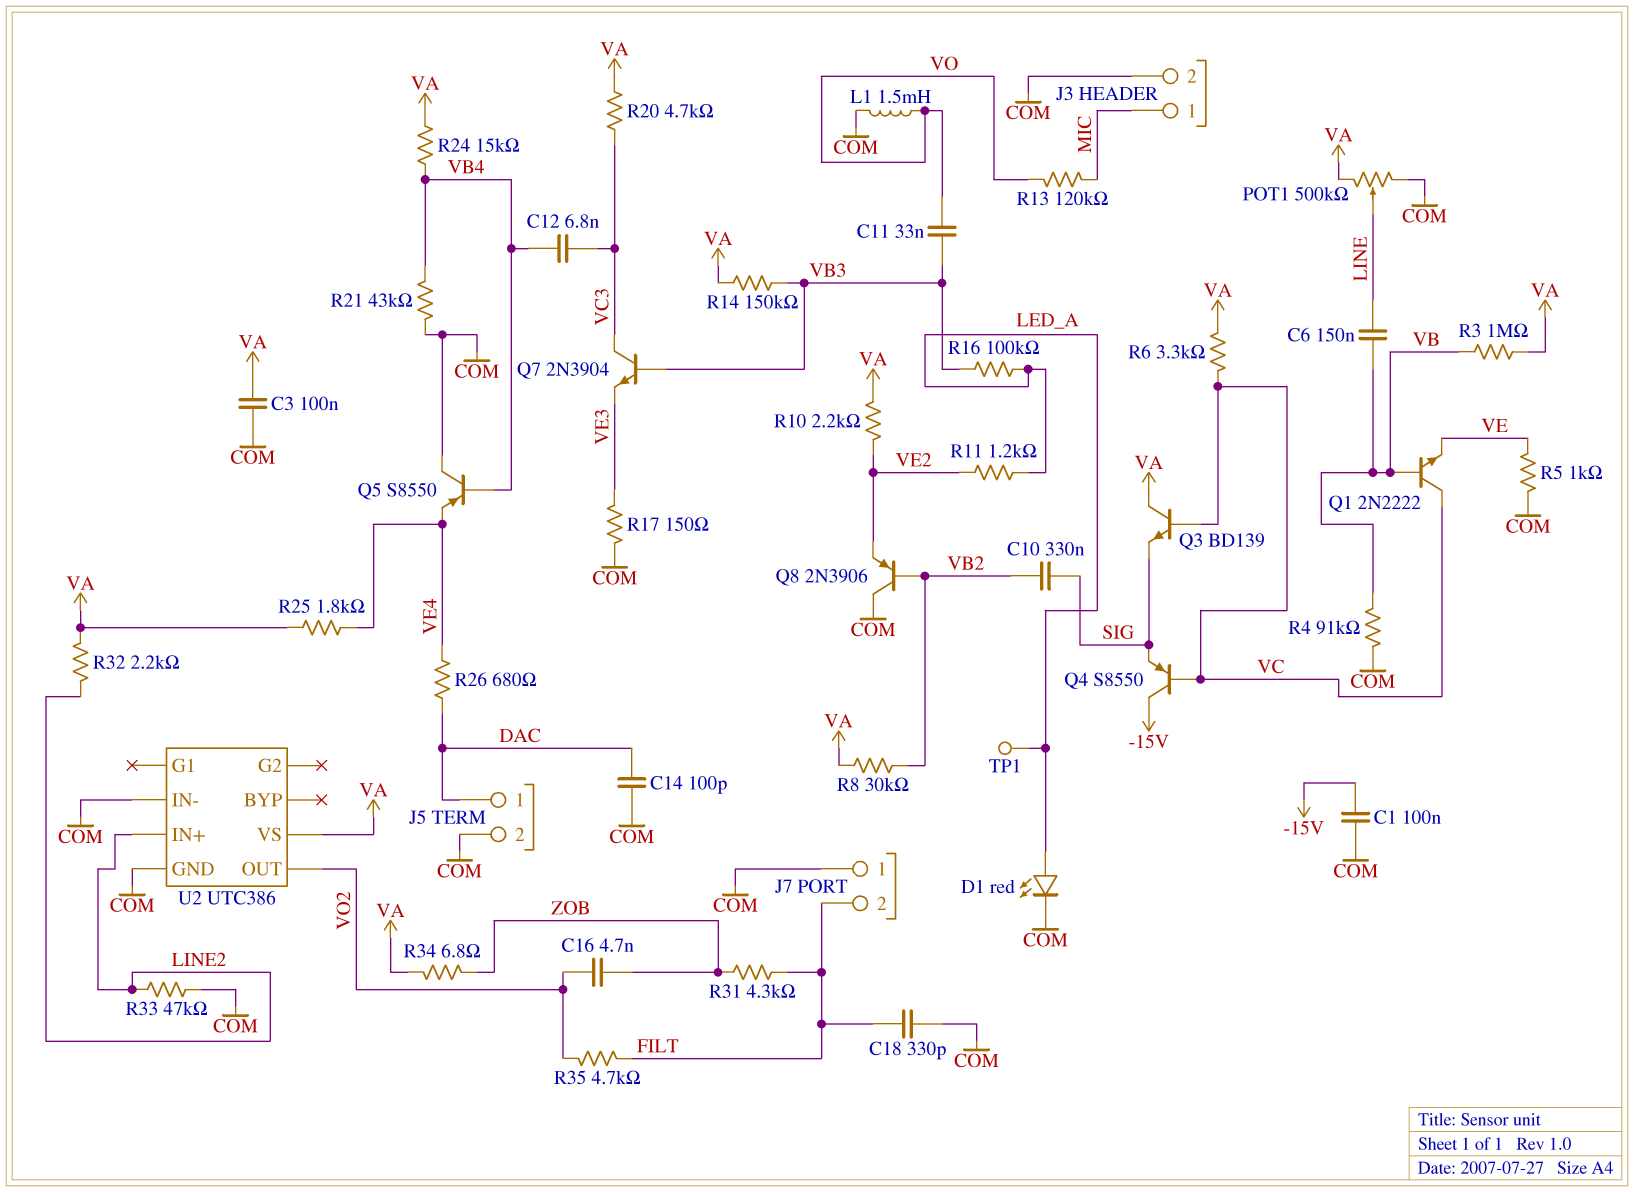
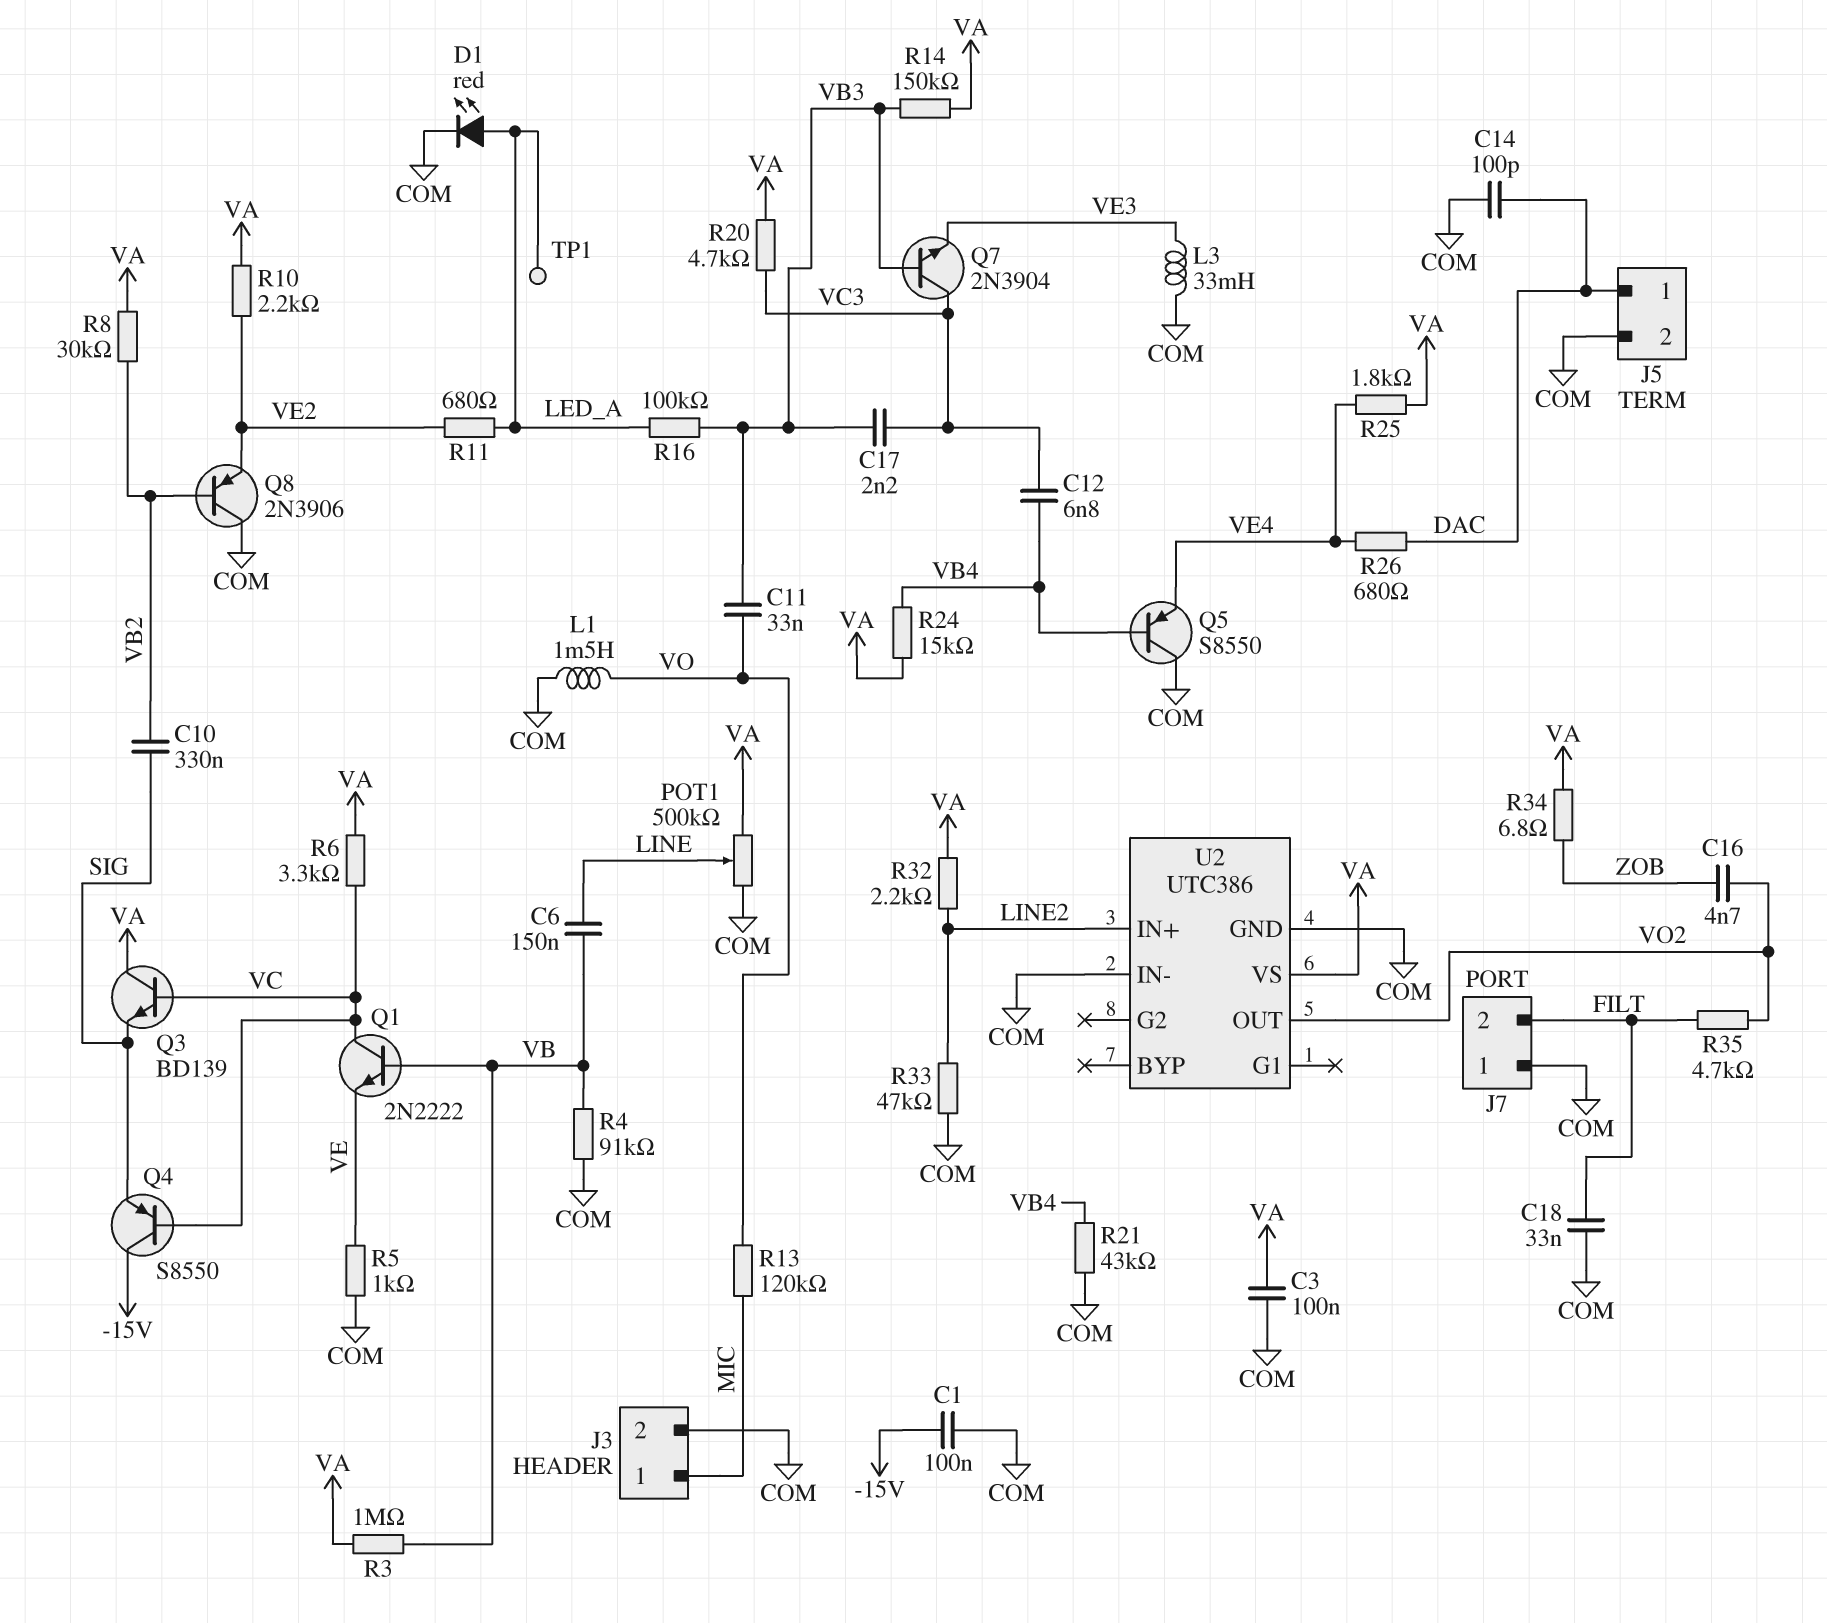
C17: none -> 2.2nF (VB3, VC3)
C18: 330pF (COM, FILT) -> 33nF (COM, FILT)
L3: none -> 33mH (COM, VE3)
R11: 1.2k (LED_A, VE2) -> 680 (LED_A, VE2)
R17: 150 (COM, VE3) -> none
R31: 4.3k (FILT, ZOB) -> none

